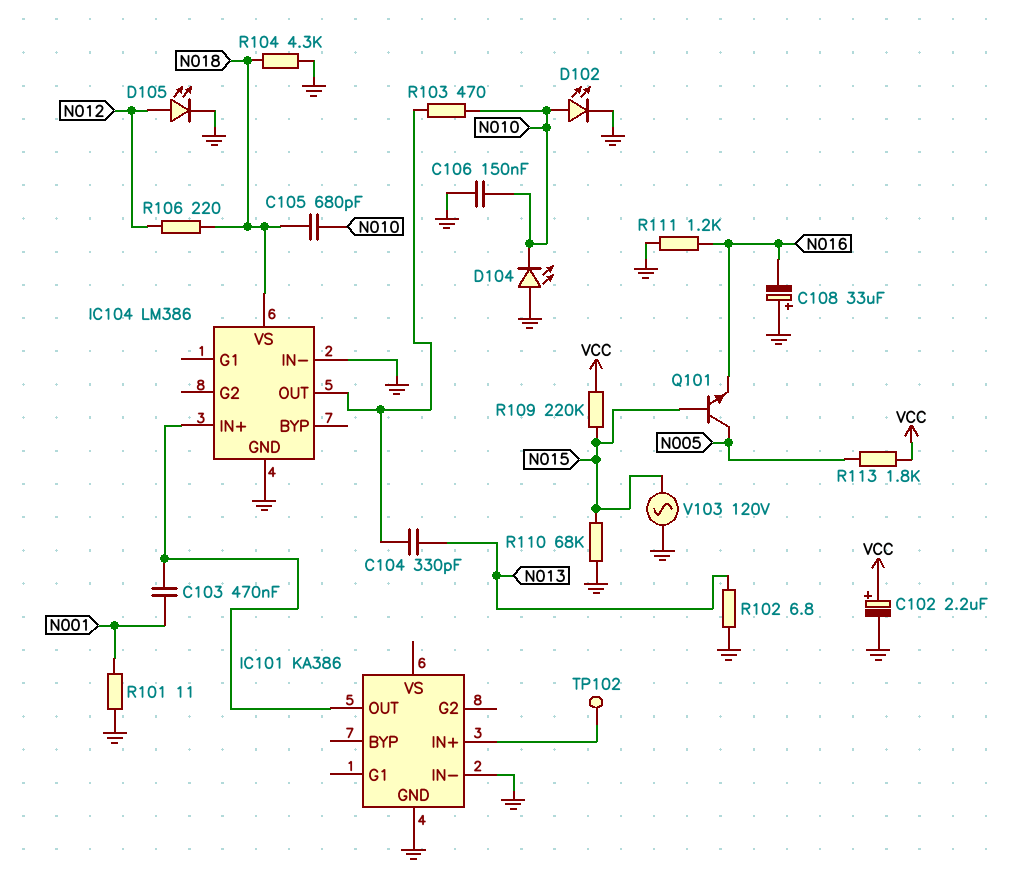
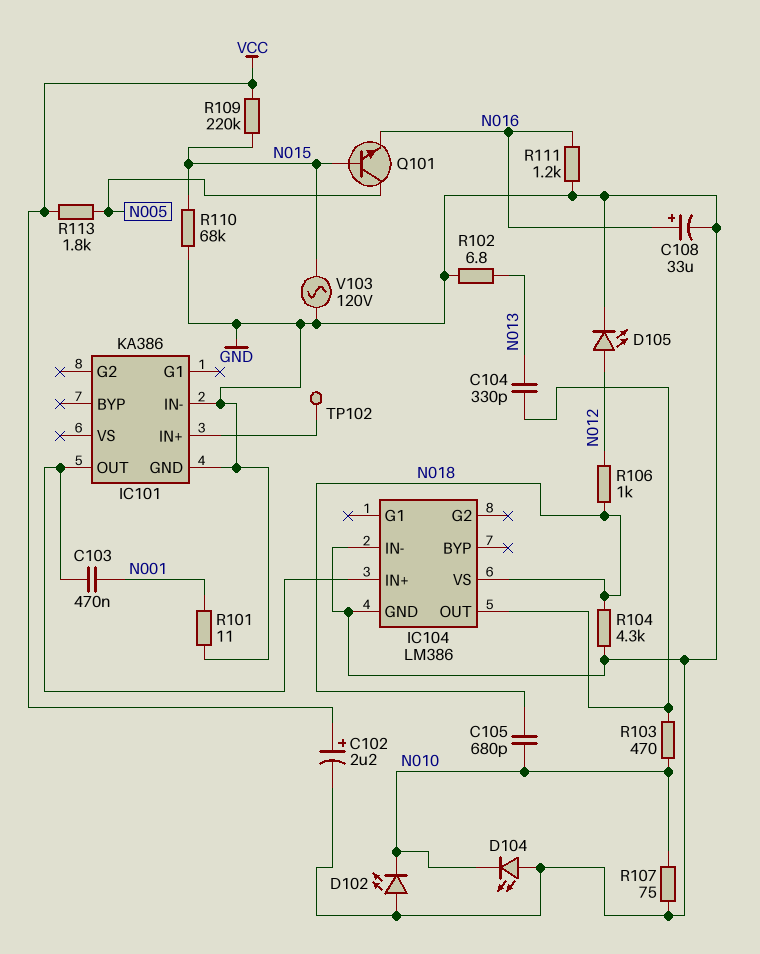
C106: 150nF (GND, N010) -> none
C108: 33uF (plus GND, minus N016) -> 33uF (plus N016, minus GND)
D102: LED (A N010, K GND) -> LED (A GND, K N010)
R106: 220 (N012, N018) -> 1k (N012, N018)
R107: none -> 75 (GND, N010)

